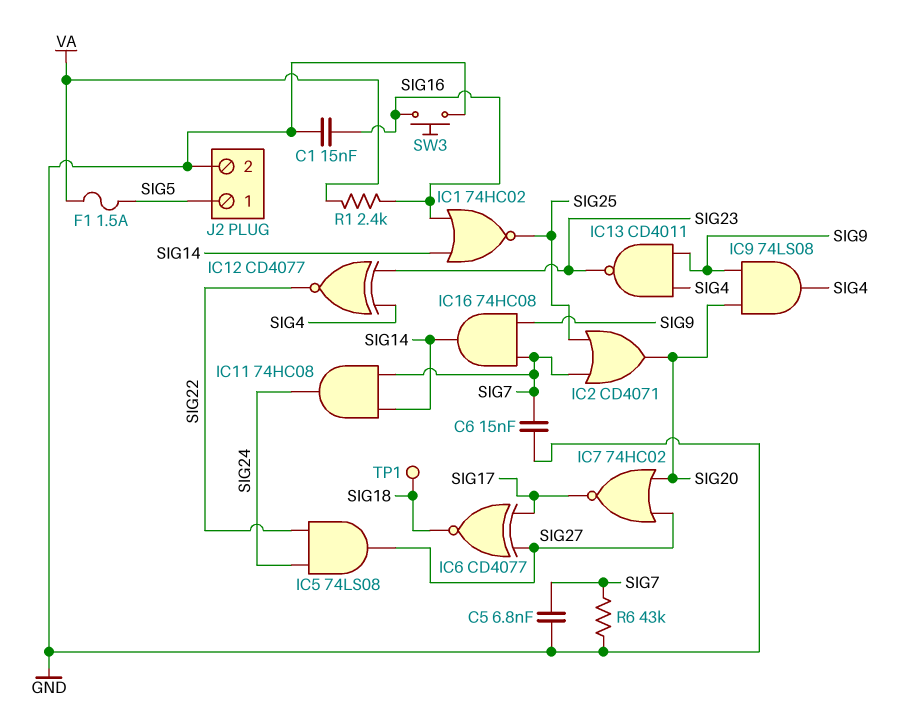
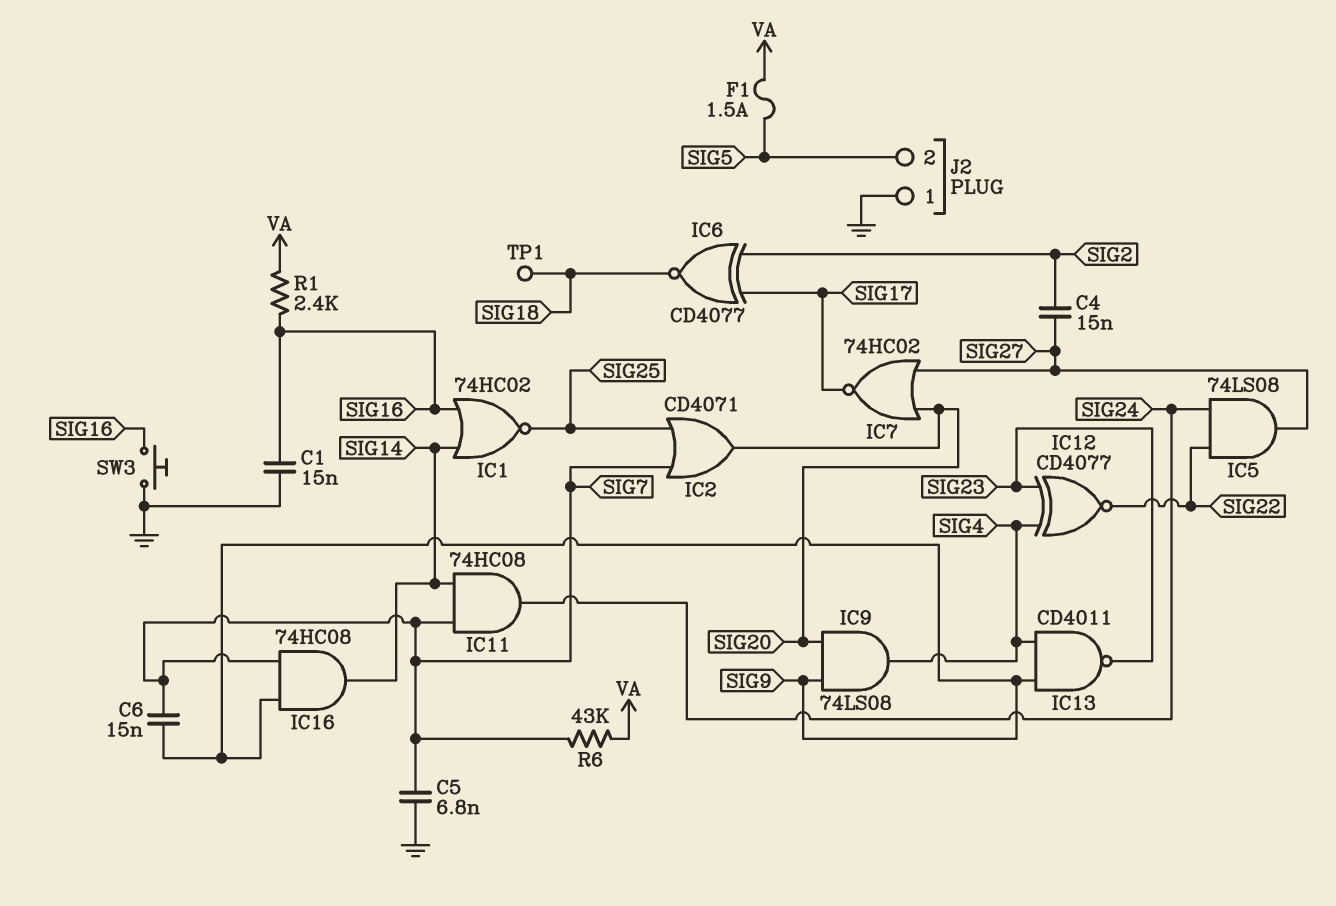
C4: none -> 15nF (SIG2, SIG27)
C6: 15nF (GND, SIG7) -> 15nF (SIG7, SIG9)
IC6: XNOR CD4077 (in SIG17, in SIG27, out SIG18) -> XNOR CD4077 (in SIG2, in SIG17, out SIG18)
J2 pin 1: SIG5 -> GND
J2 pin 2: GND -> SIG5
R6: 43k (GND, SIG7) -> 43k (SIG7, VA)

